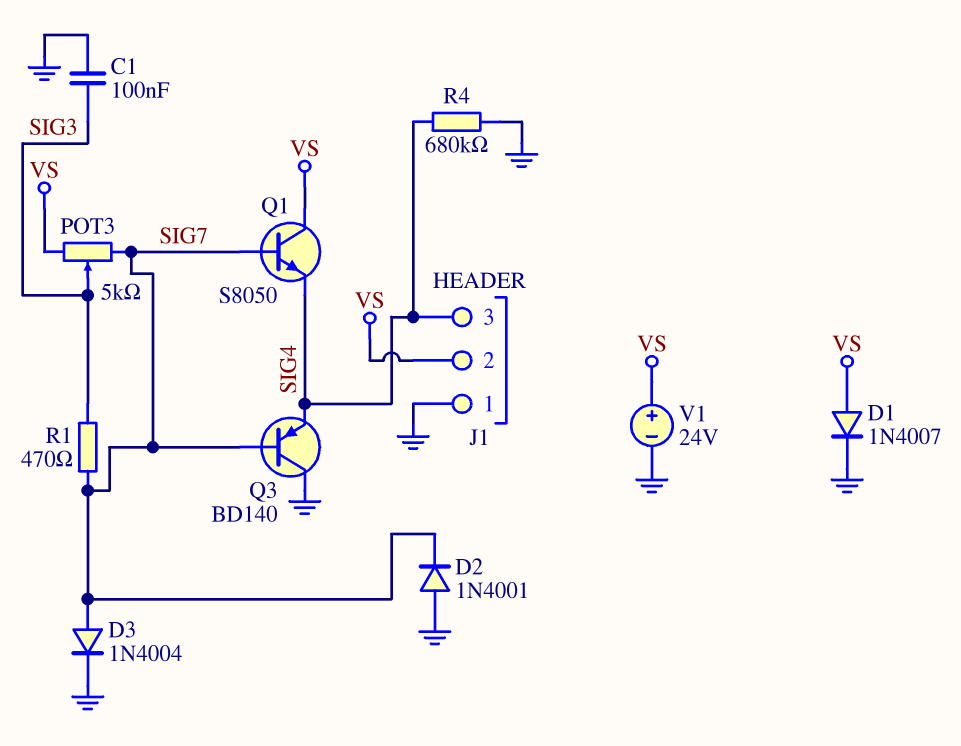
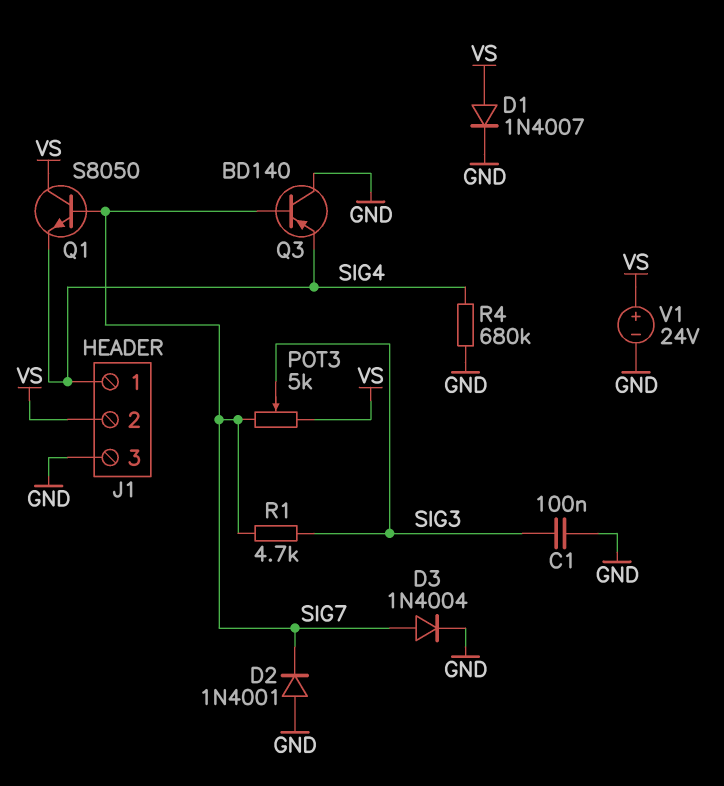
J1 pin 1: GND -> SIG4
J1 pin 3: SIG4 -> GND
R1: 470 (SIG3, SIG7) -> 4.7k (SIG3, SIG7)

